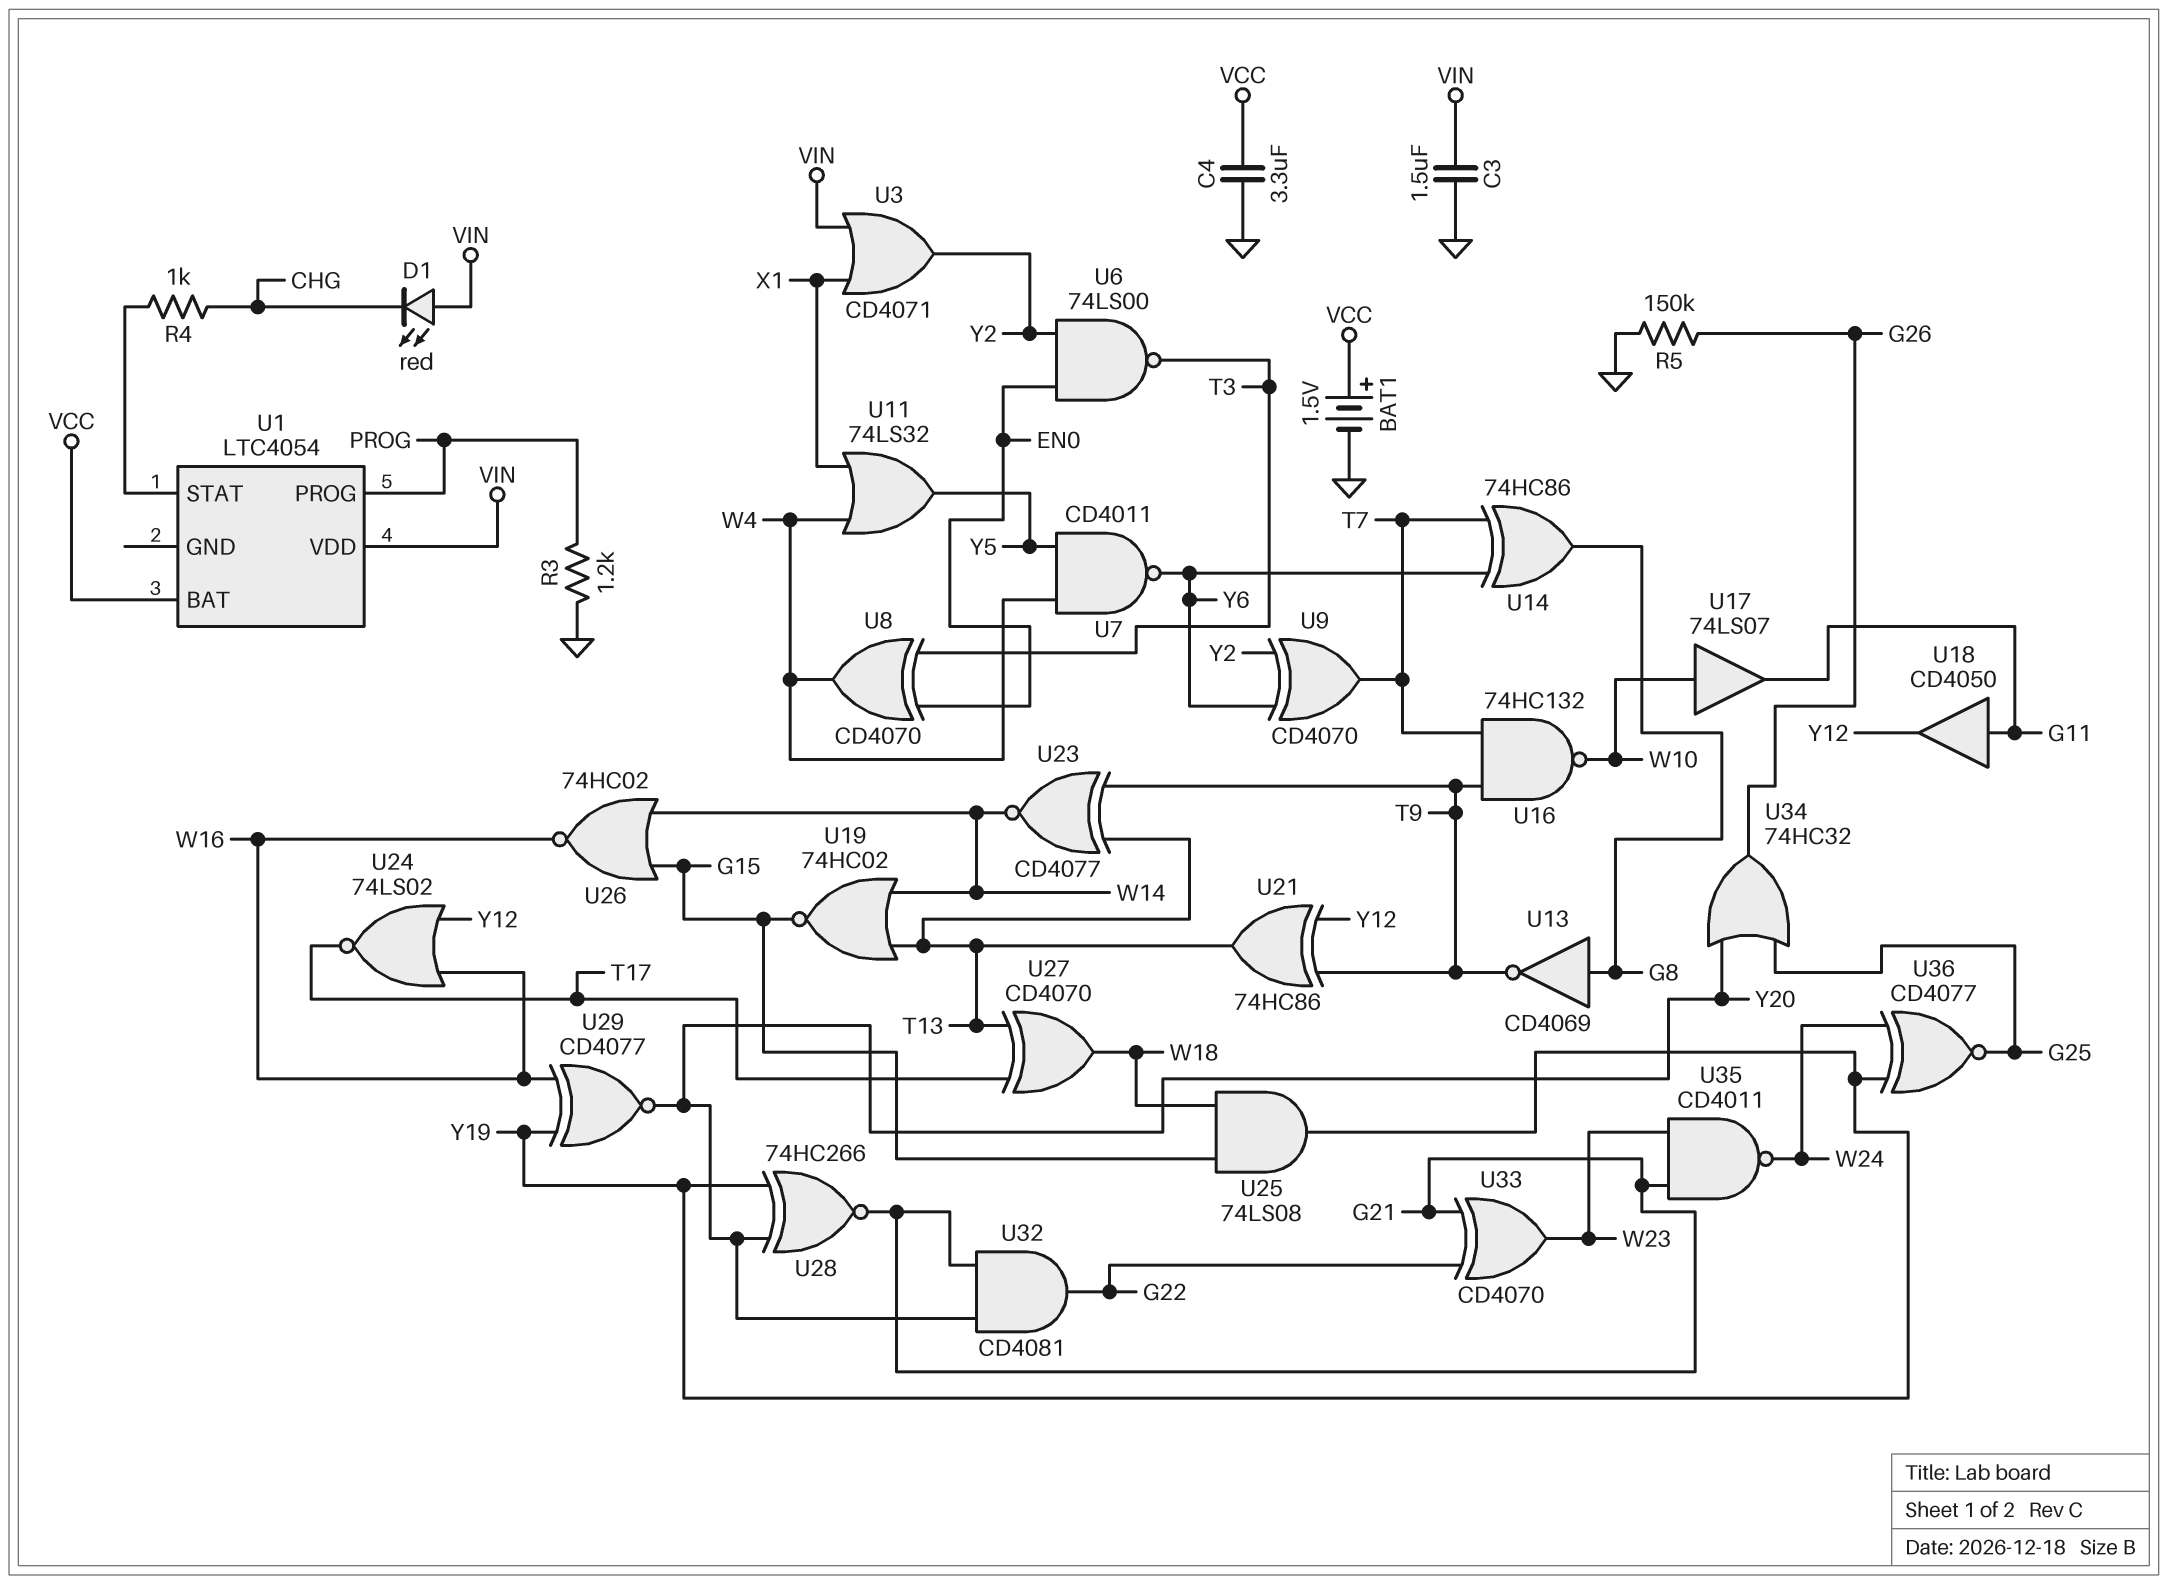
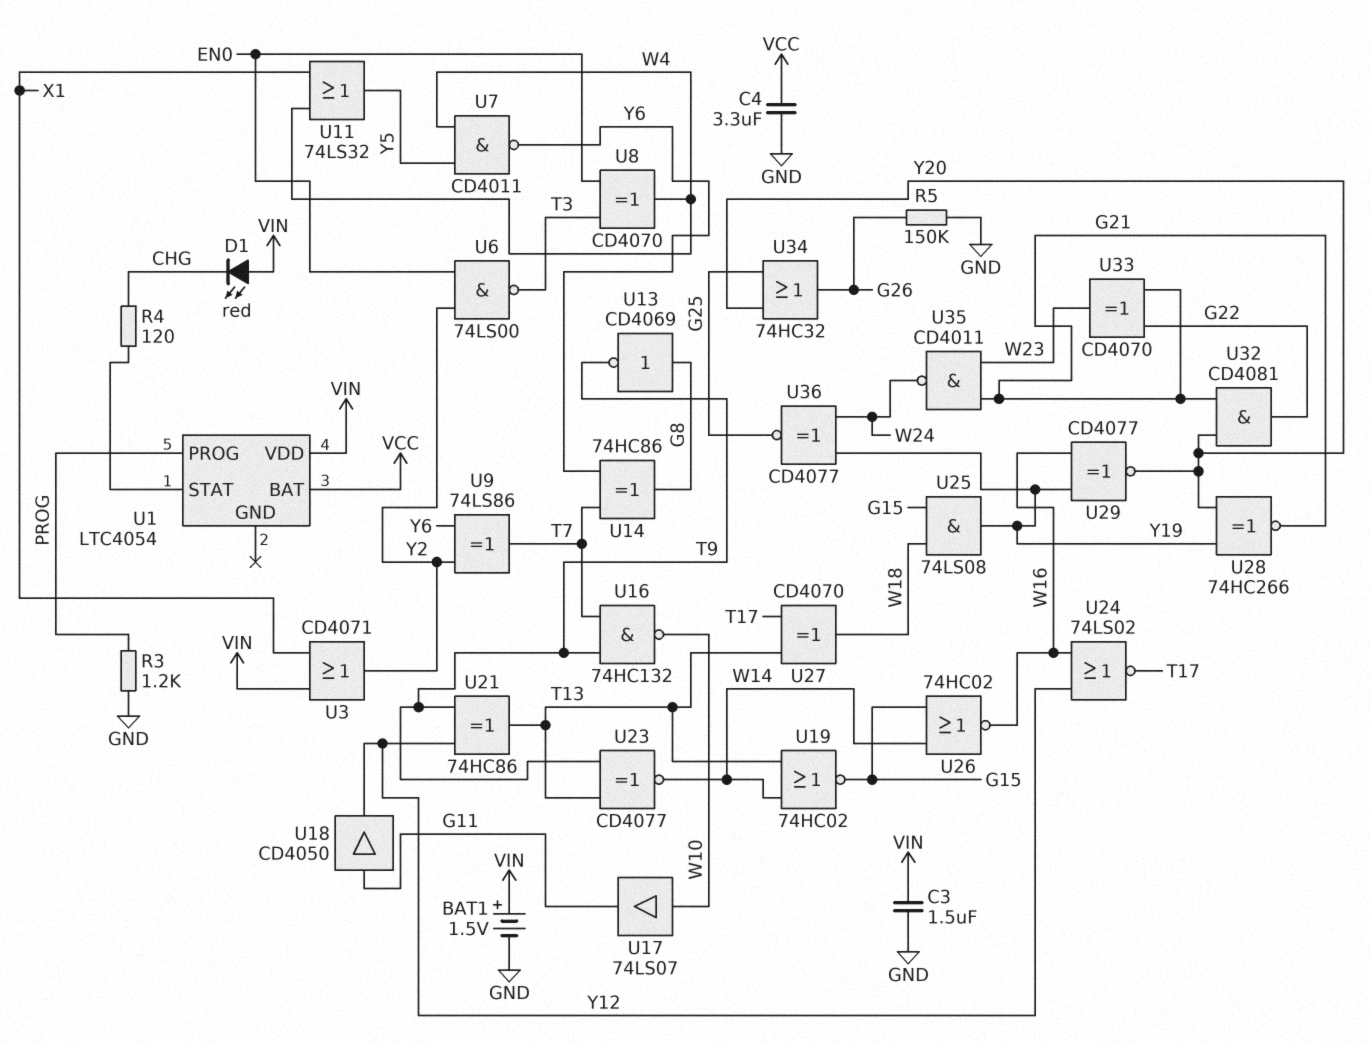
BAT1: 1.5V (plus VCC, minus GND) -> 1.5V (plus VIN, minus GND)
R4: 1k (CHG, U1/STAT) -> 120 (CHG, U1/STAT)
U9: XOR CD4070 (in Y2, in Y6, out T7) -> XOR 74LS86 (in Y2, in Y6, out T7)

